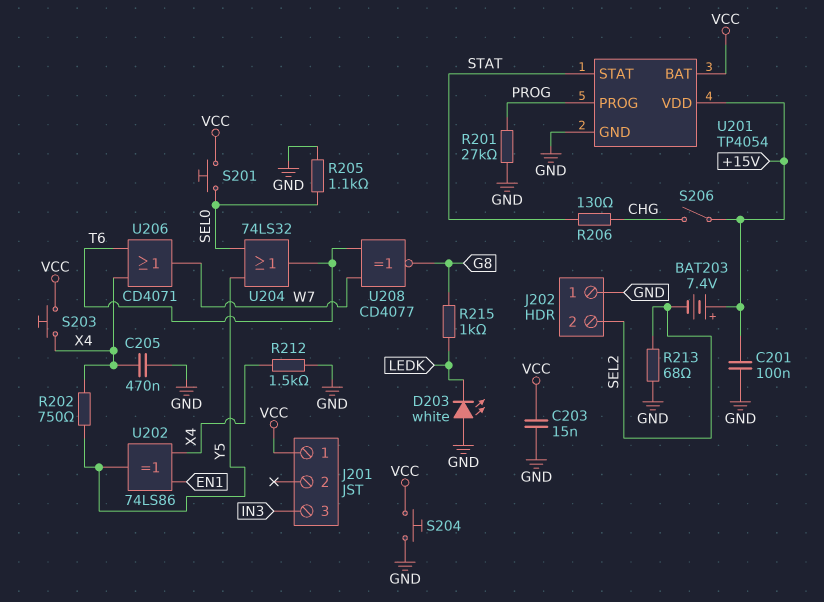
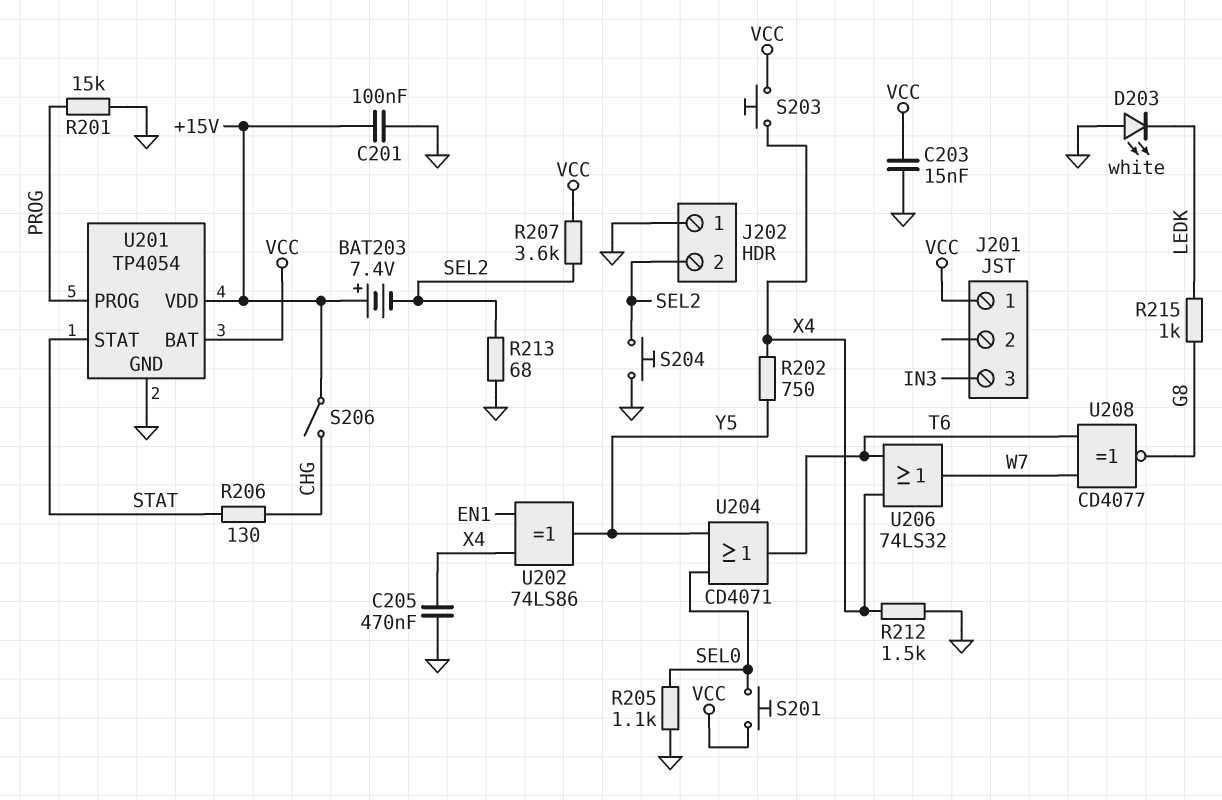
R201: 27k (GND, PROG) -> 15k (GND, PROG)
R207: none -> 3.6k (SEL2, VCC)
S204: button (GND, VCC) -> button (GND, SEL2)
U204: OR 74LS32 (in SEL0, in Y5, out T6) -> OR CD4071 (in SEL0, in Y5, out T6)
U206: OR CD4071 (in T6, in X4, out W7) -> OR 74LS32 (in T6, in X4, out W7)

